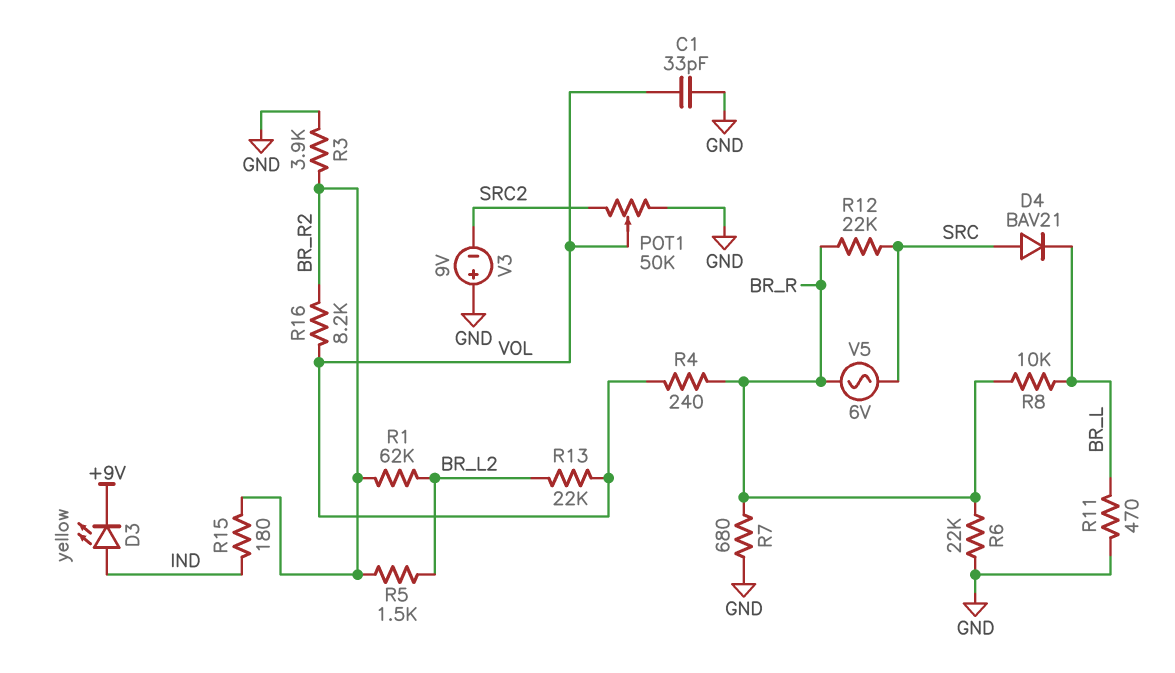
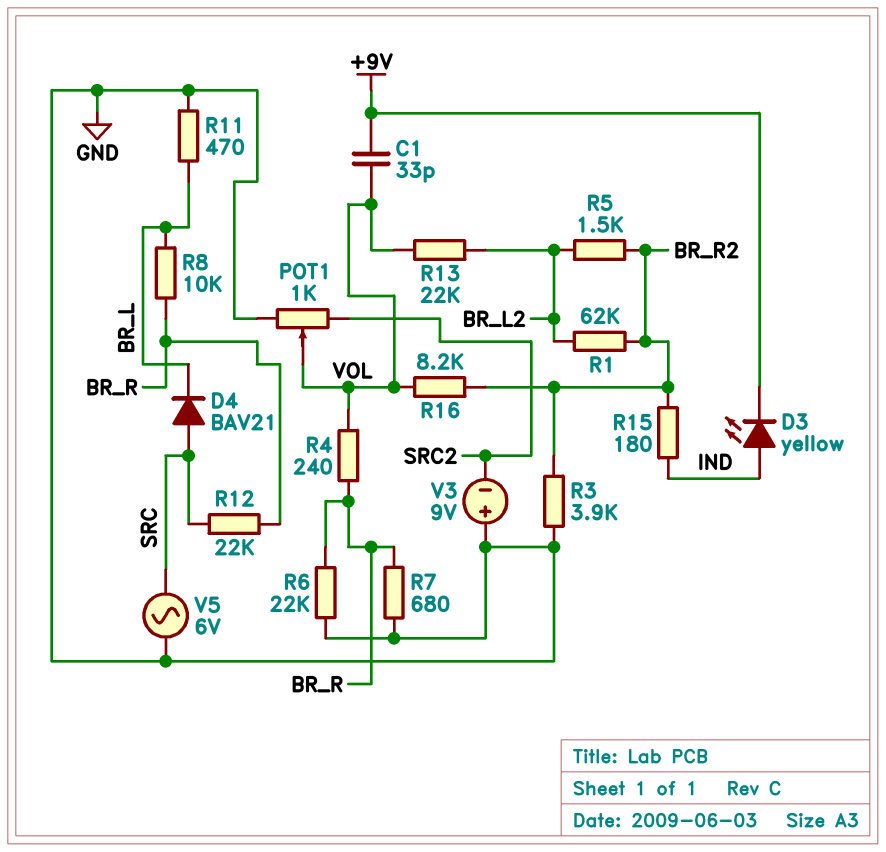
C1: 33pF (GND, VOL) -> 33pF (+9V, VOL)
POT1: 50k (GND, SRC2, wiper VOL) -> 1k (GND, SRC2, wiper VOL)
V5: AC 6V (BR_R, SRC) -> AC 6V (GND, SRC)

